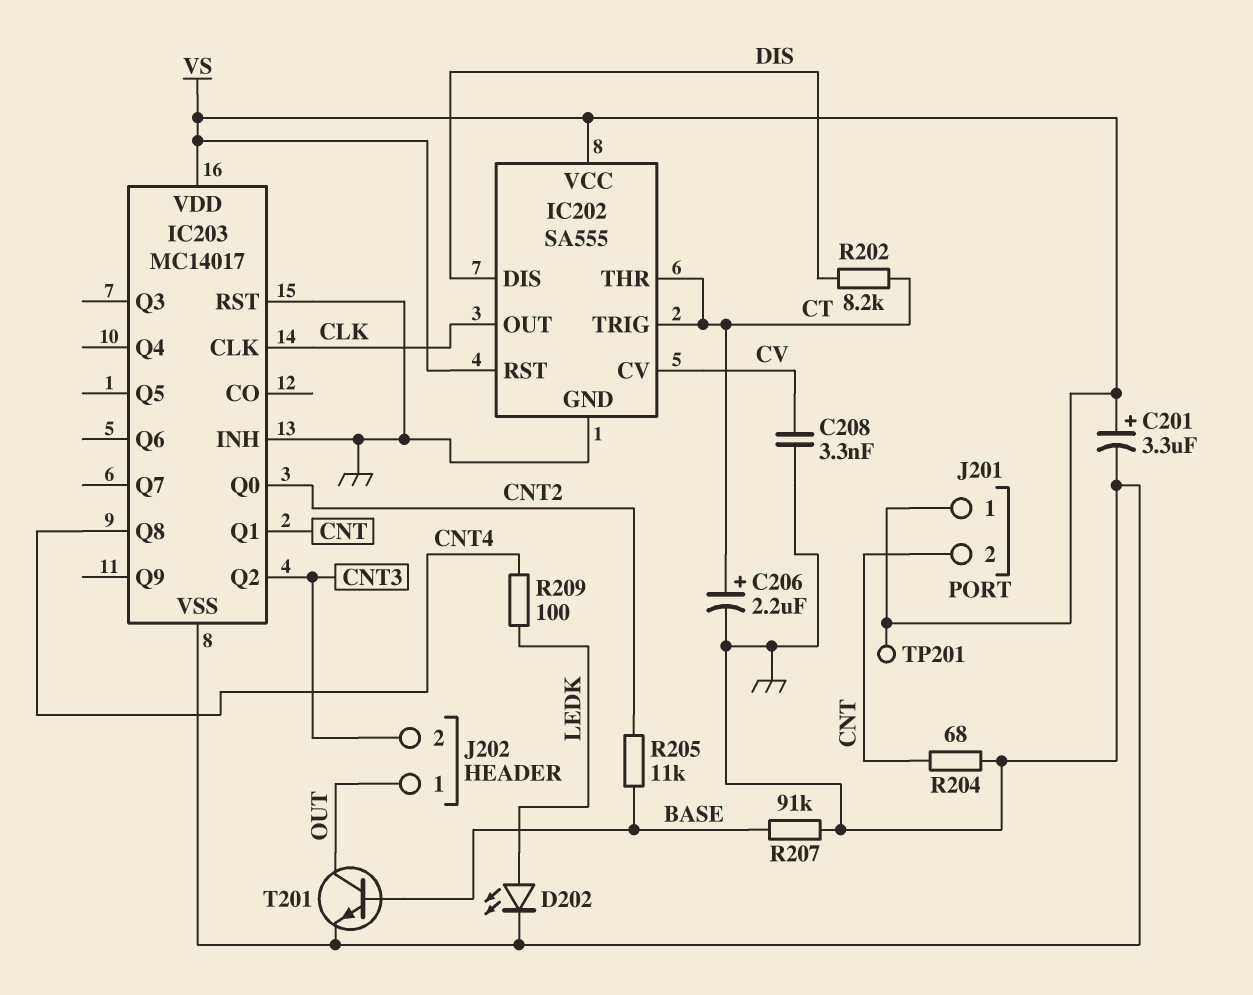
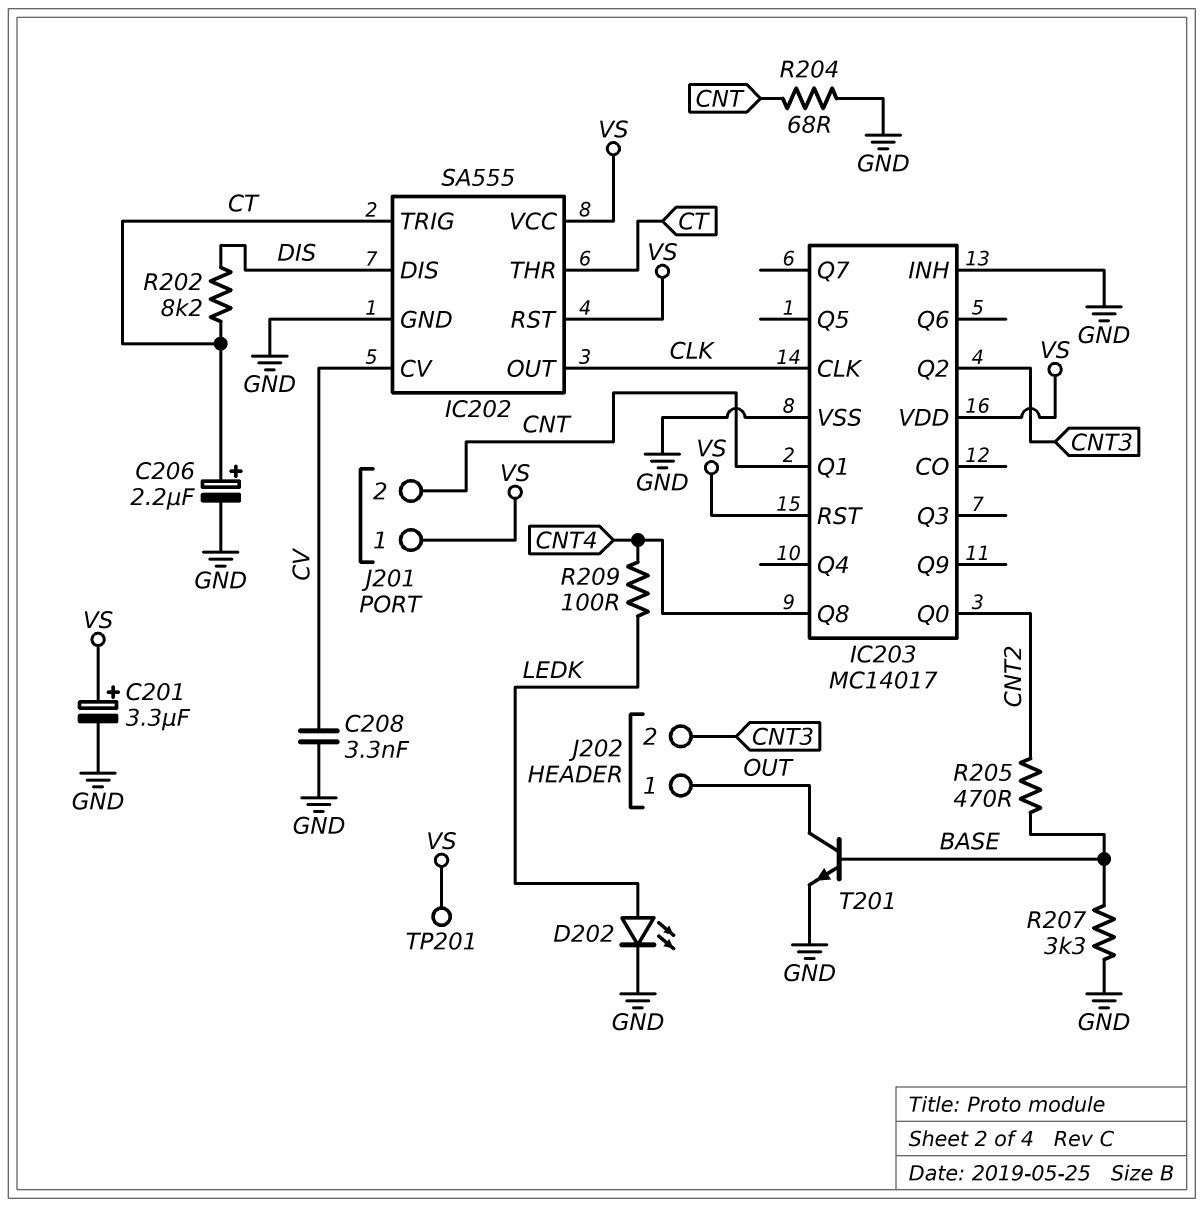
IC203 pin RST: GND -> VS
R205: 11k (BASE, CNT2) -> 470 (BASE, CNT2)
R207: 91k (BASE, GND) -> 3.3k (BASE, GND)

